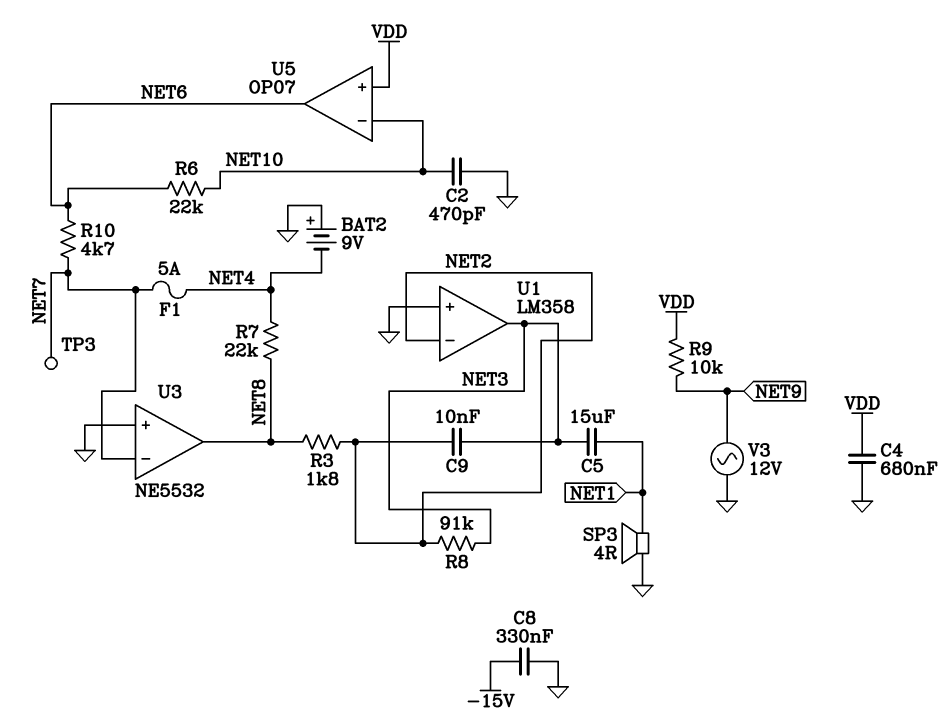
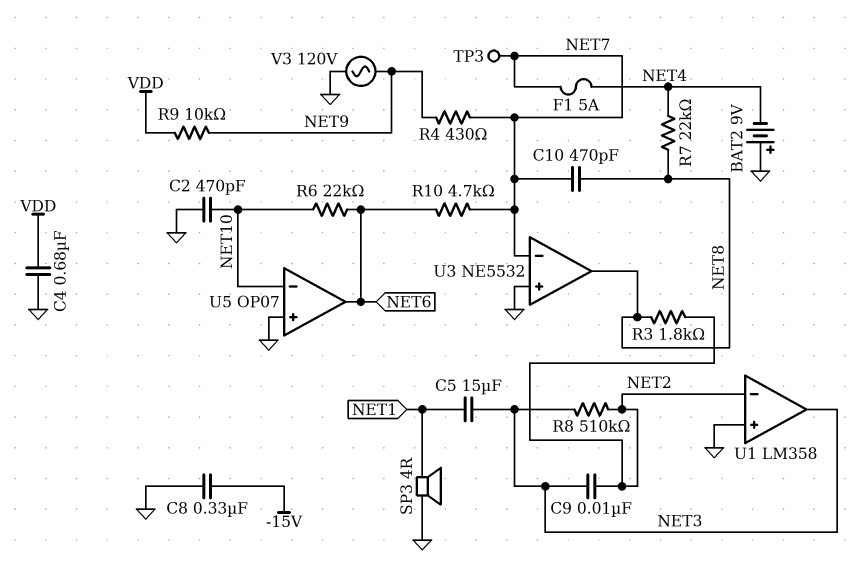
C10: none -> 470pF (NET7, NET8)
R4: none -> 430 (NET7, NET9)
R8: 91k (NET2, NET3) -> 510k (NET2, NET3)
U5 pin in+: VDD -> GND
V3: AC 12V (GND, NET9) -> AC 120V (GND, NET9)

